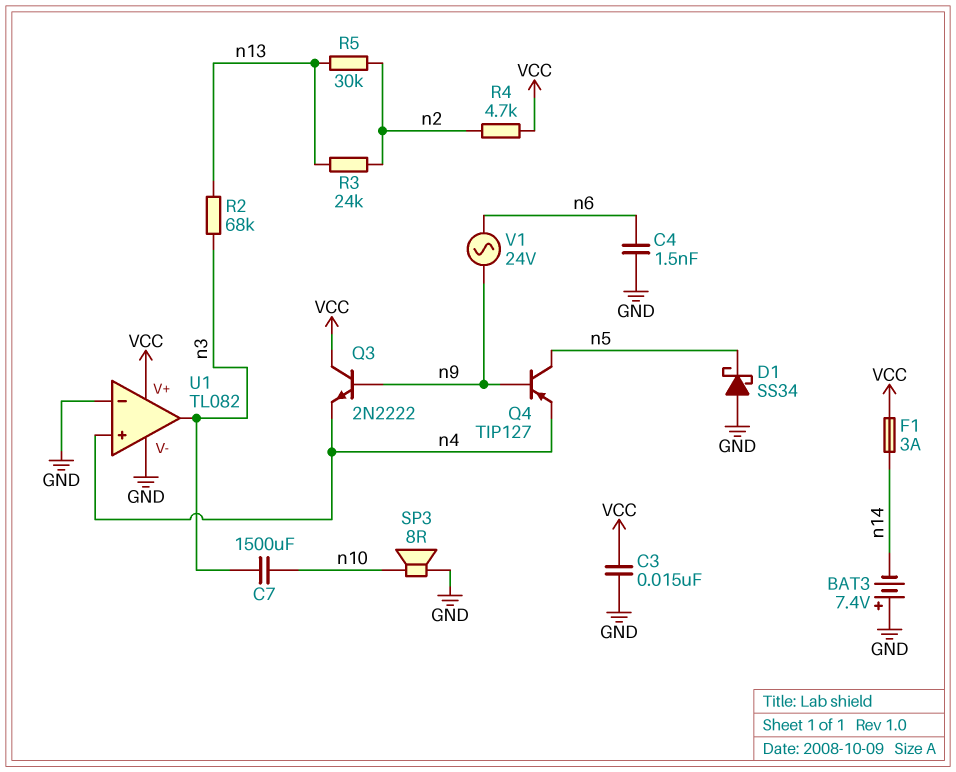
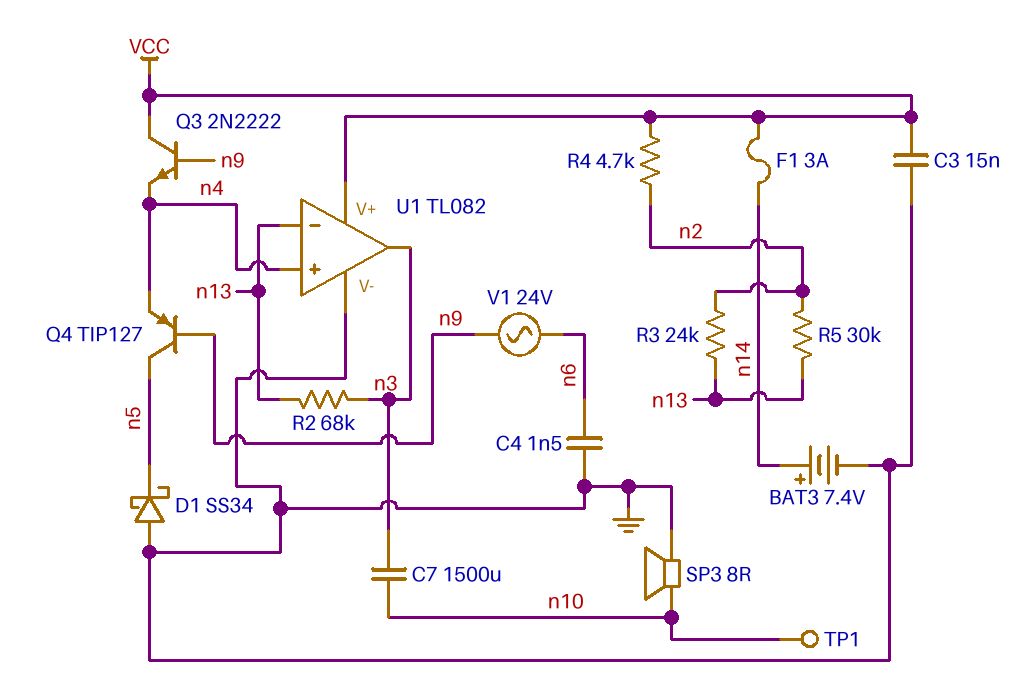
BAT3: 7.4V (plus GND, minus n14) -> 7.4V (plus n14, minus GND)
TP1: none -> test point (n10)
U1 pin in-: GND -> n13

